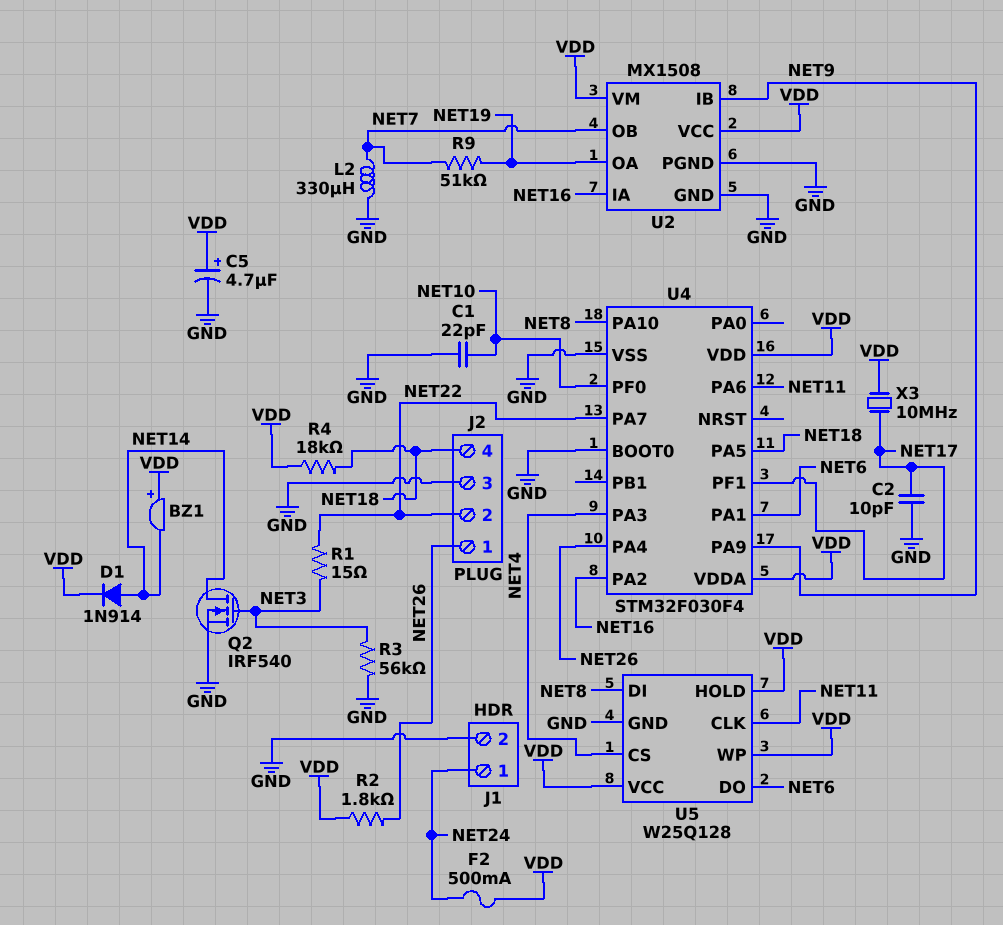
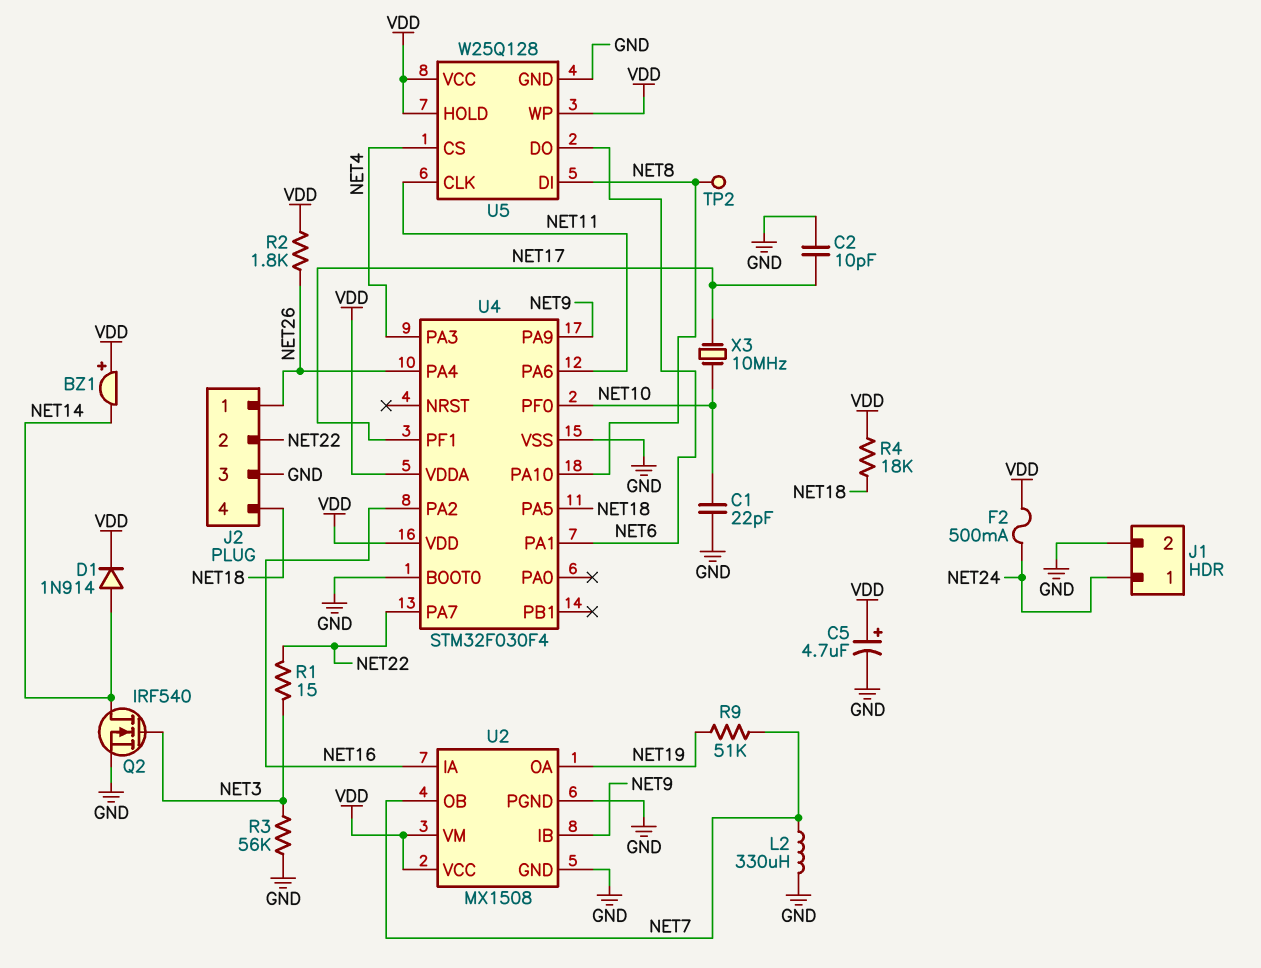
TP2: none -> test point (NET8)
X3: 10MHz (NET17, VDD) -> 10MHz (NET10, NET17)

